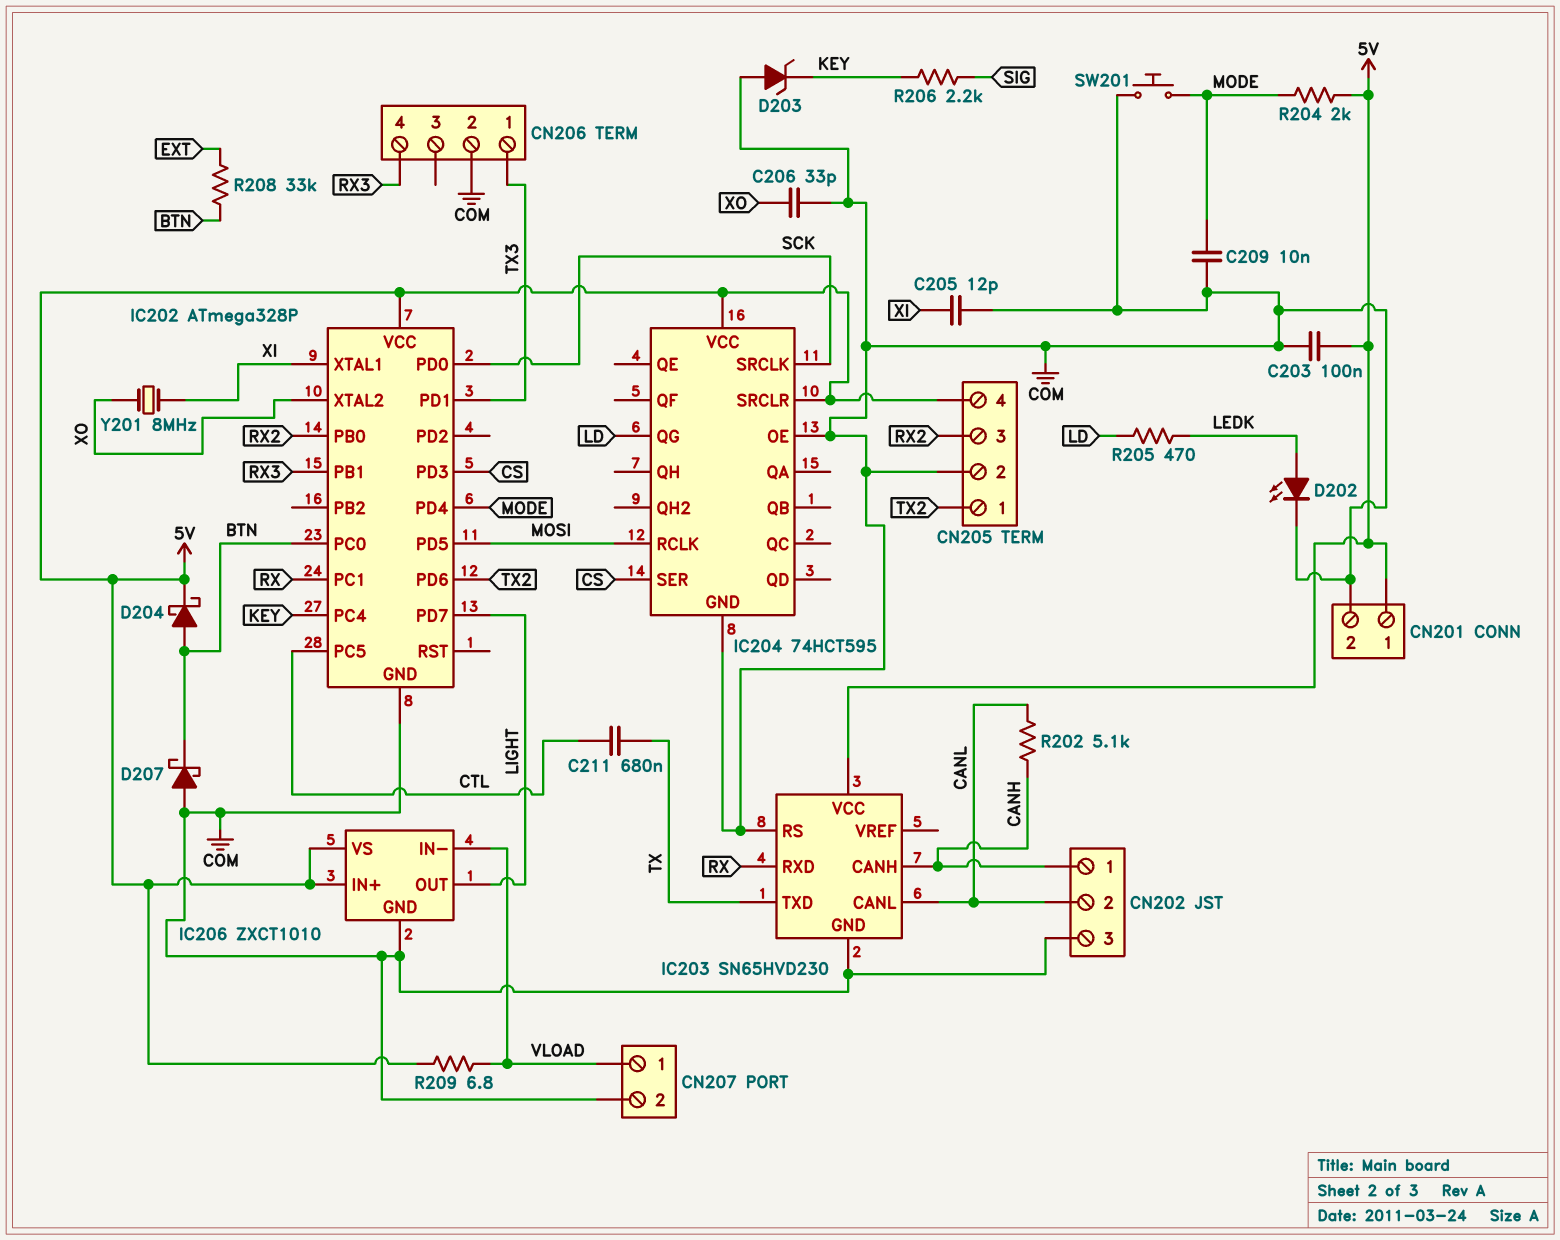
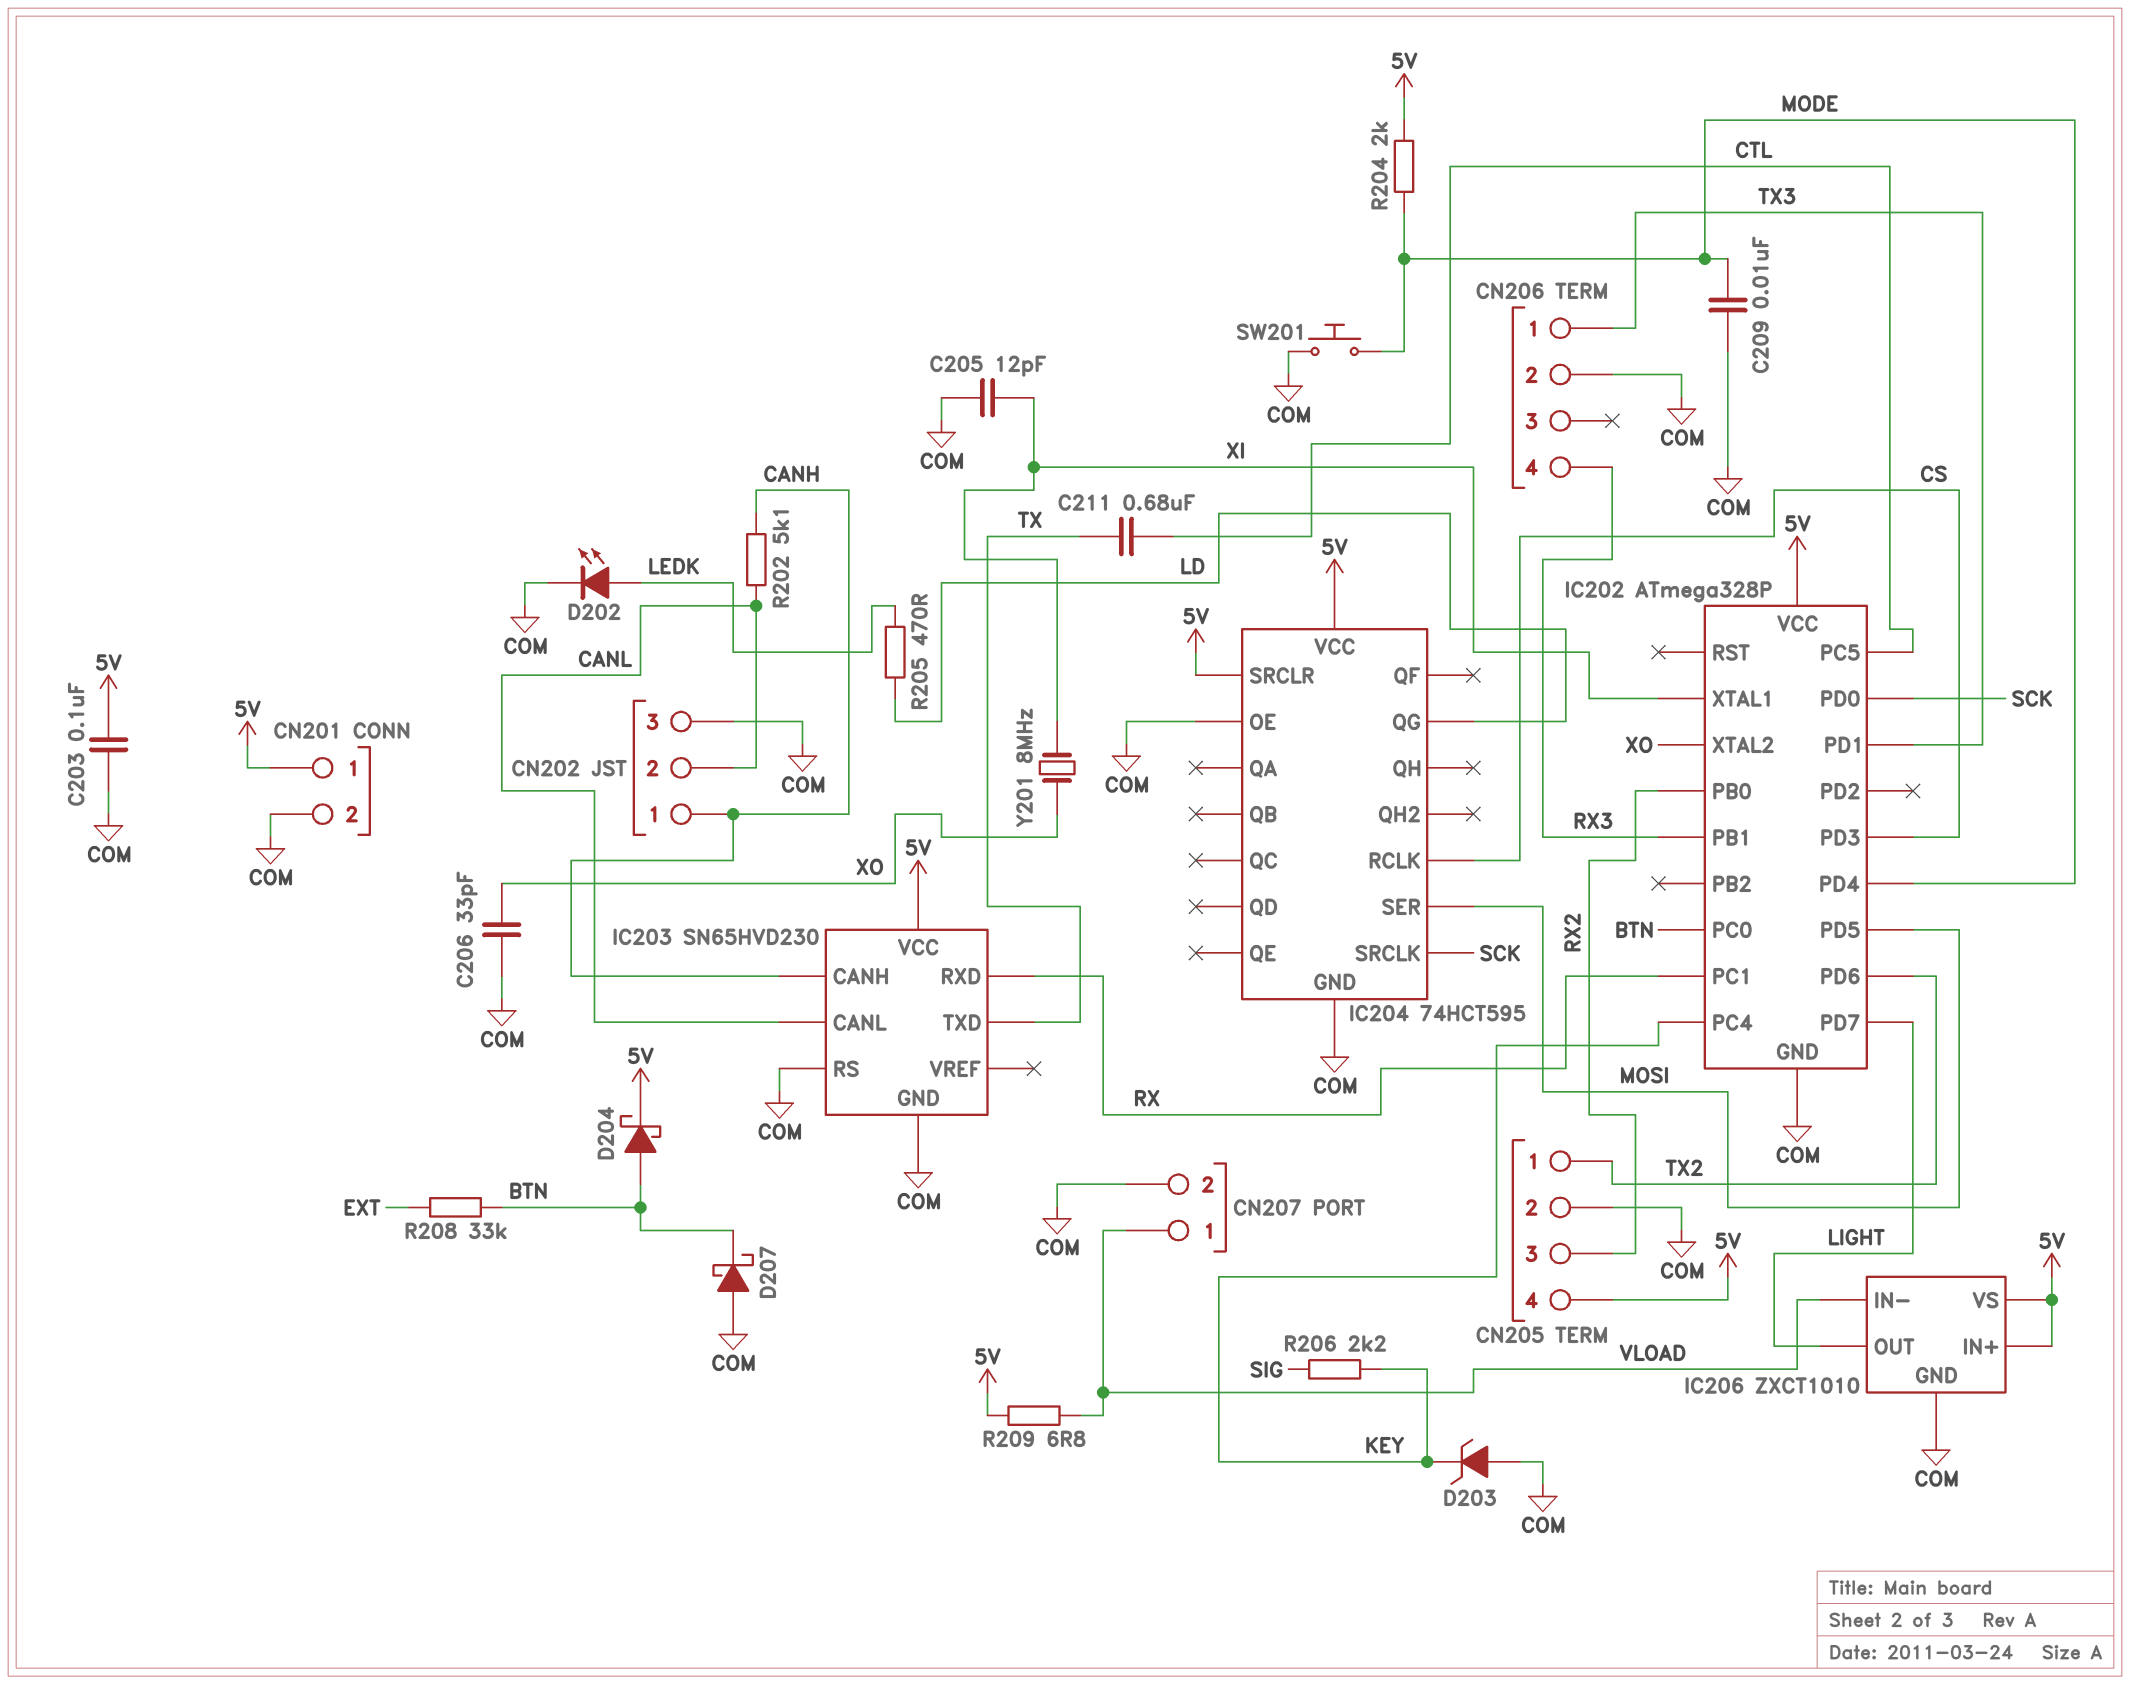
IC204 pin RCLK: MOSI -> CS
IC204 pin SER: CS -> MOSI

